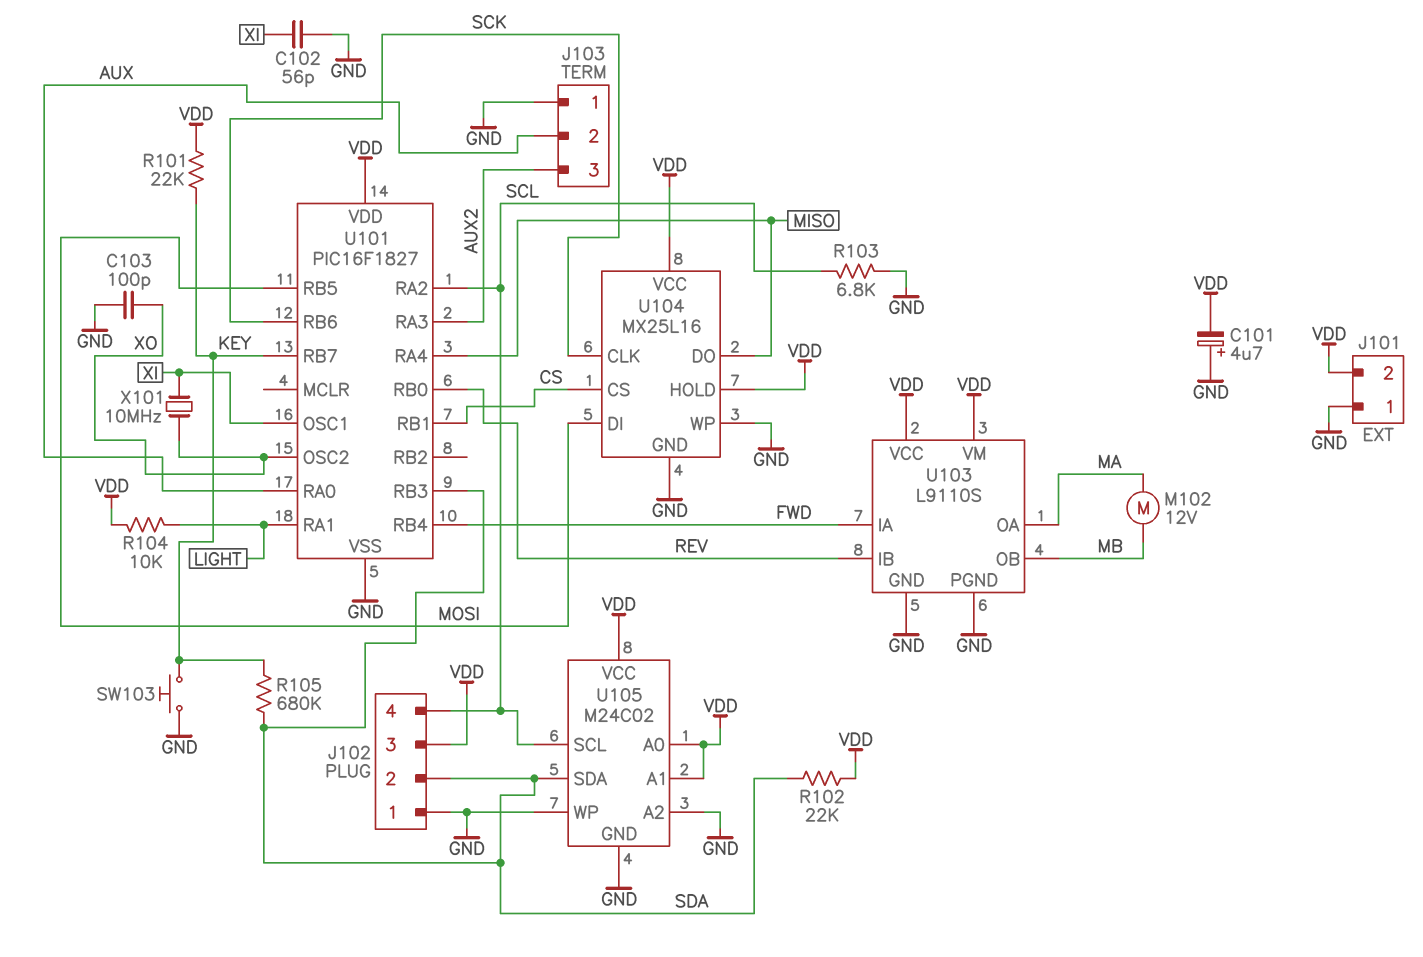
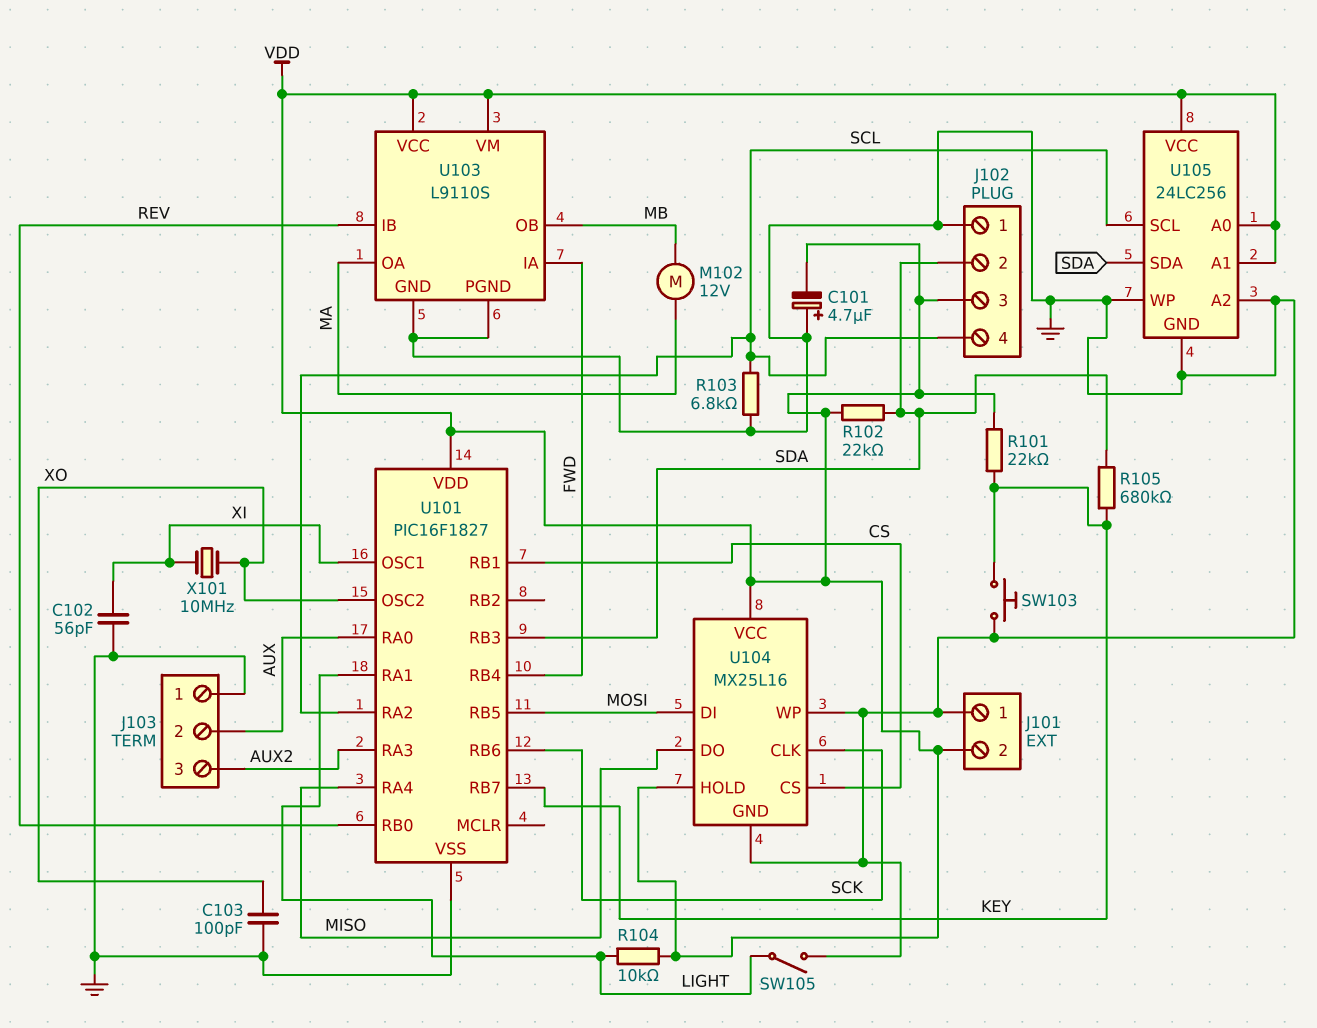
SW105: none -> switch (GND, LIGHT)
U105: M24C02 -> 24LC256

